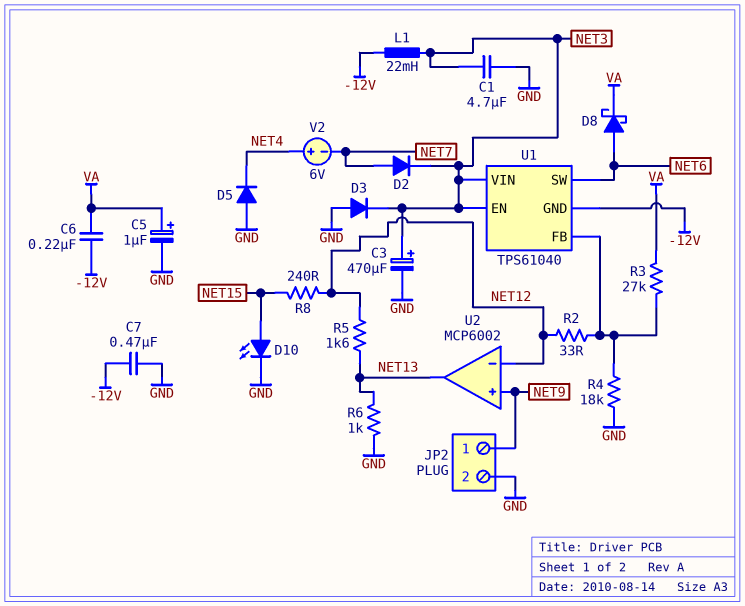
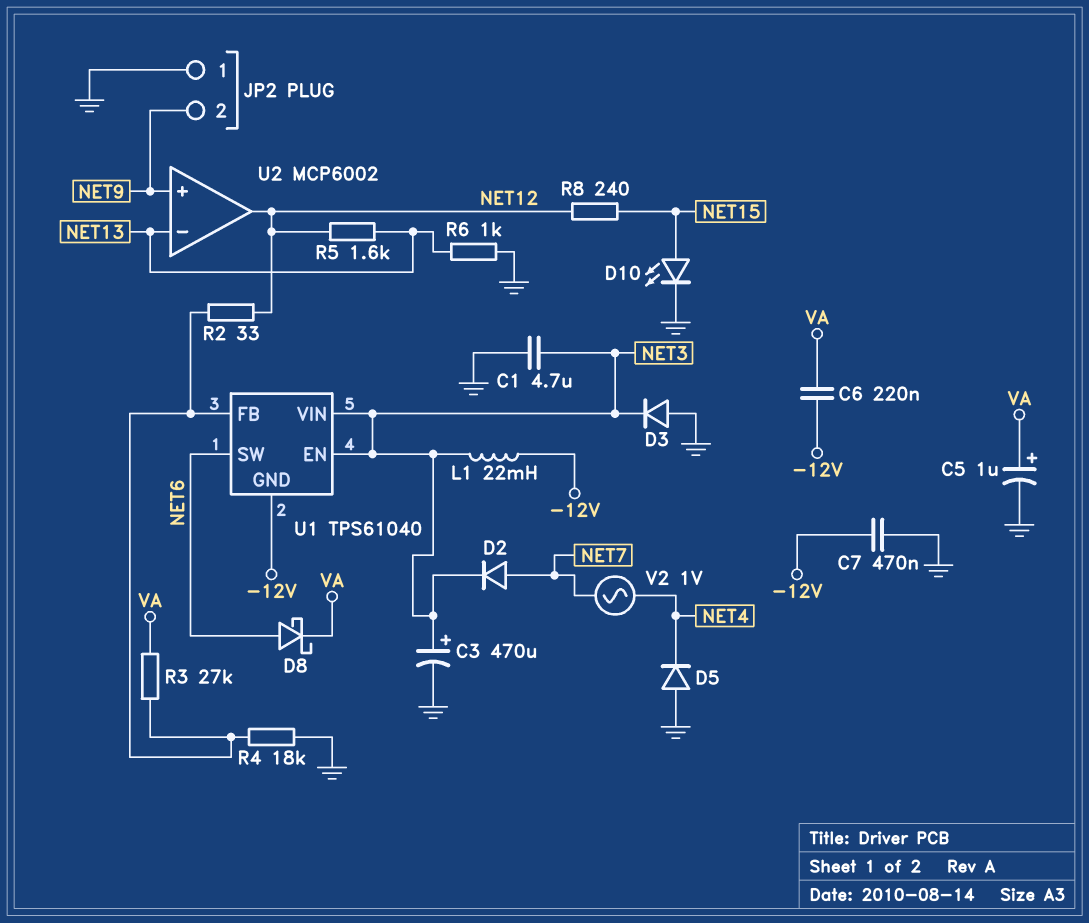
JP2 pin 1: NET9 -> GND
JP2 pin 2: GND -> NET9
U2 pin in-: NET12 -> NET13
U2 pin out: NET13 -> NET12
V2: 6V (plus NET4, minus NET7) -> AC 1V (NET4, NET7)

